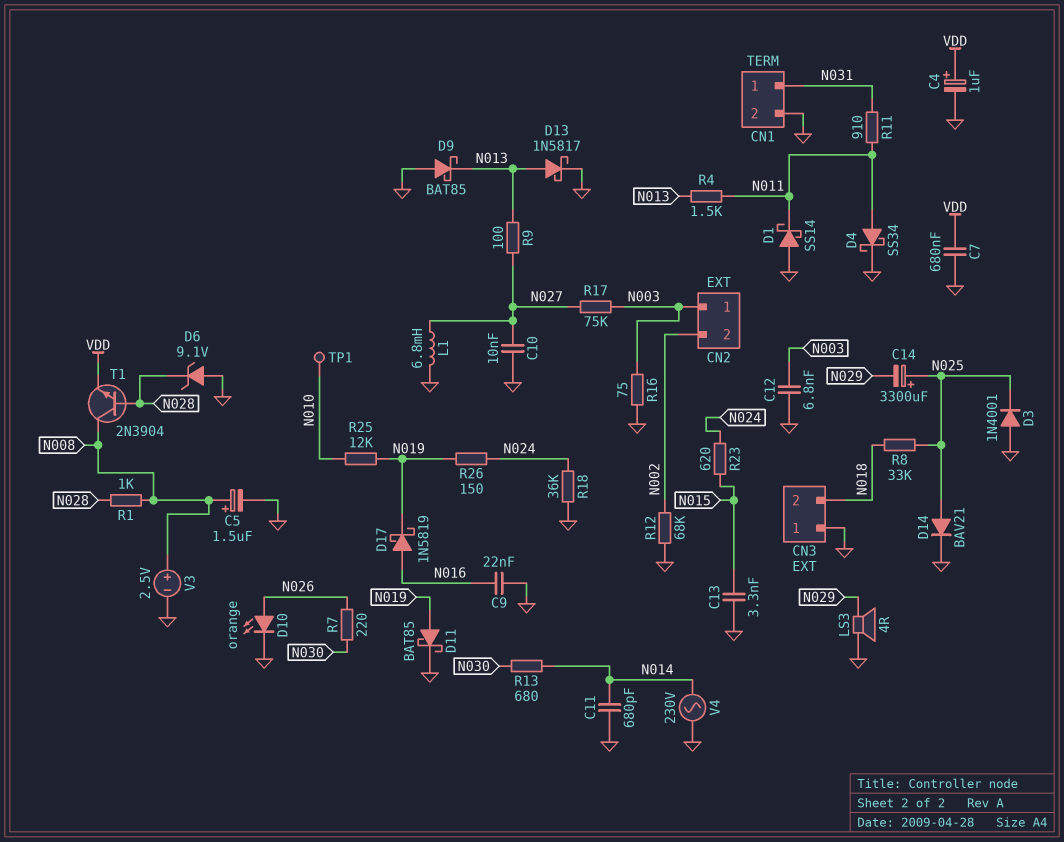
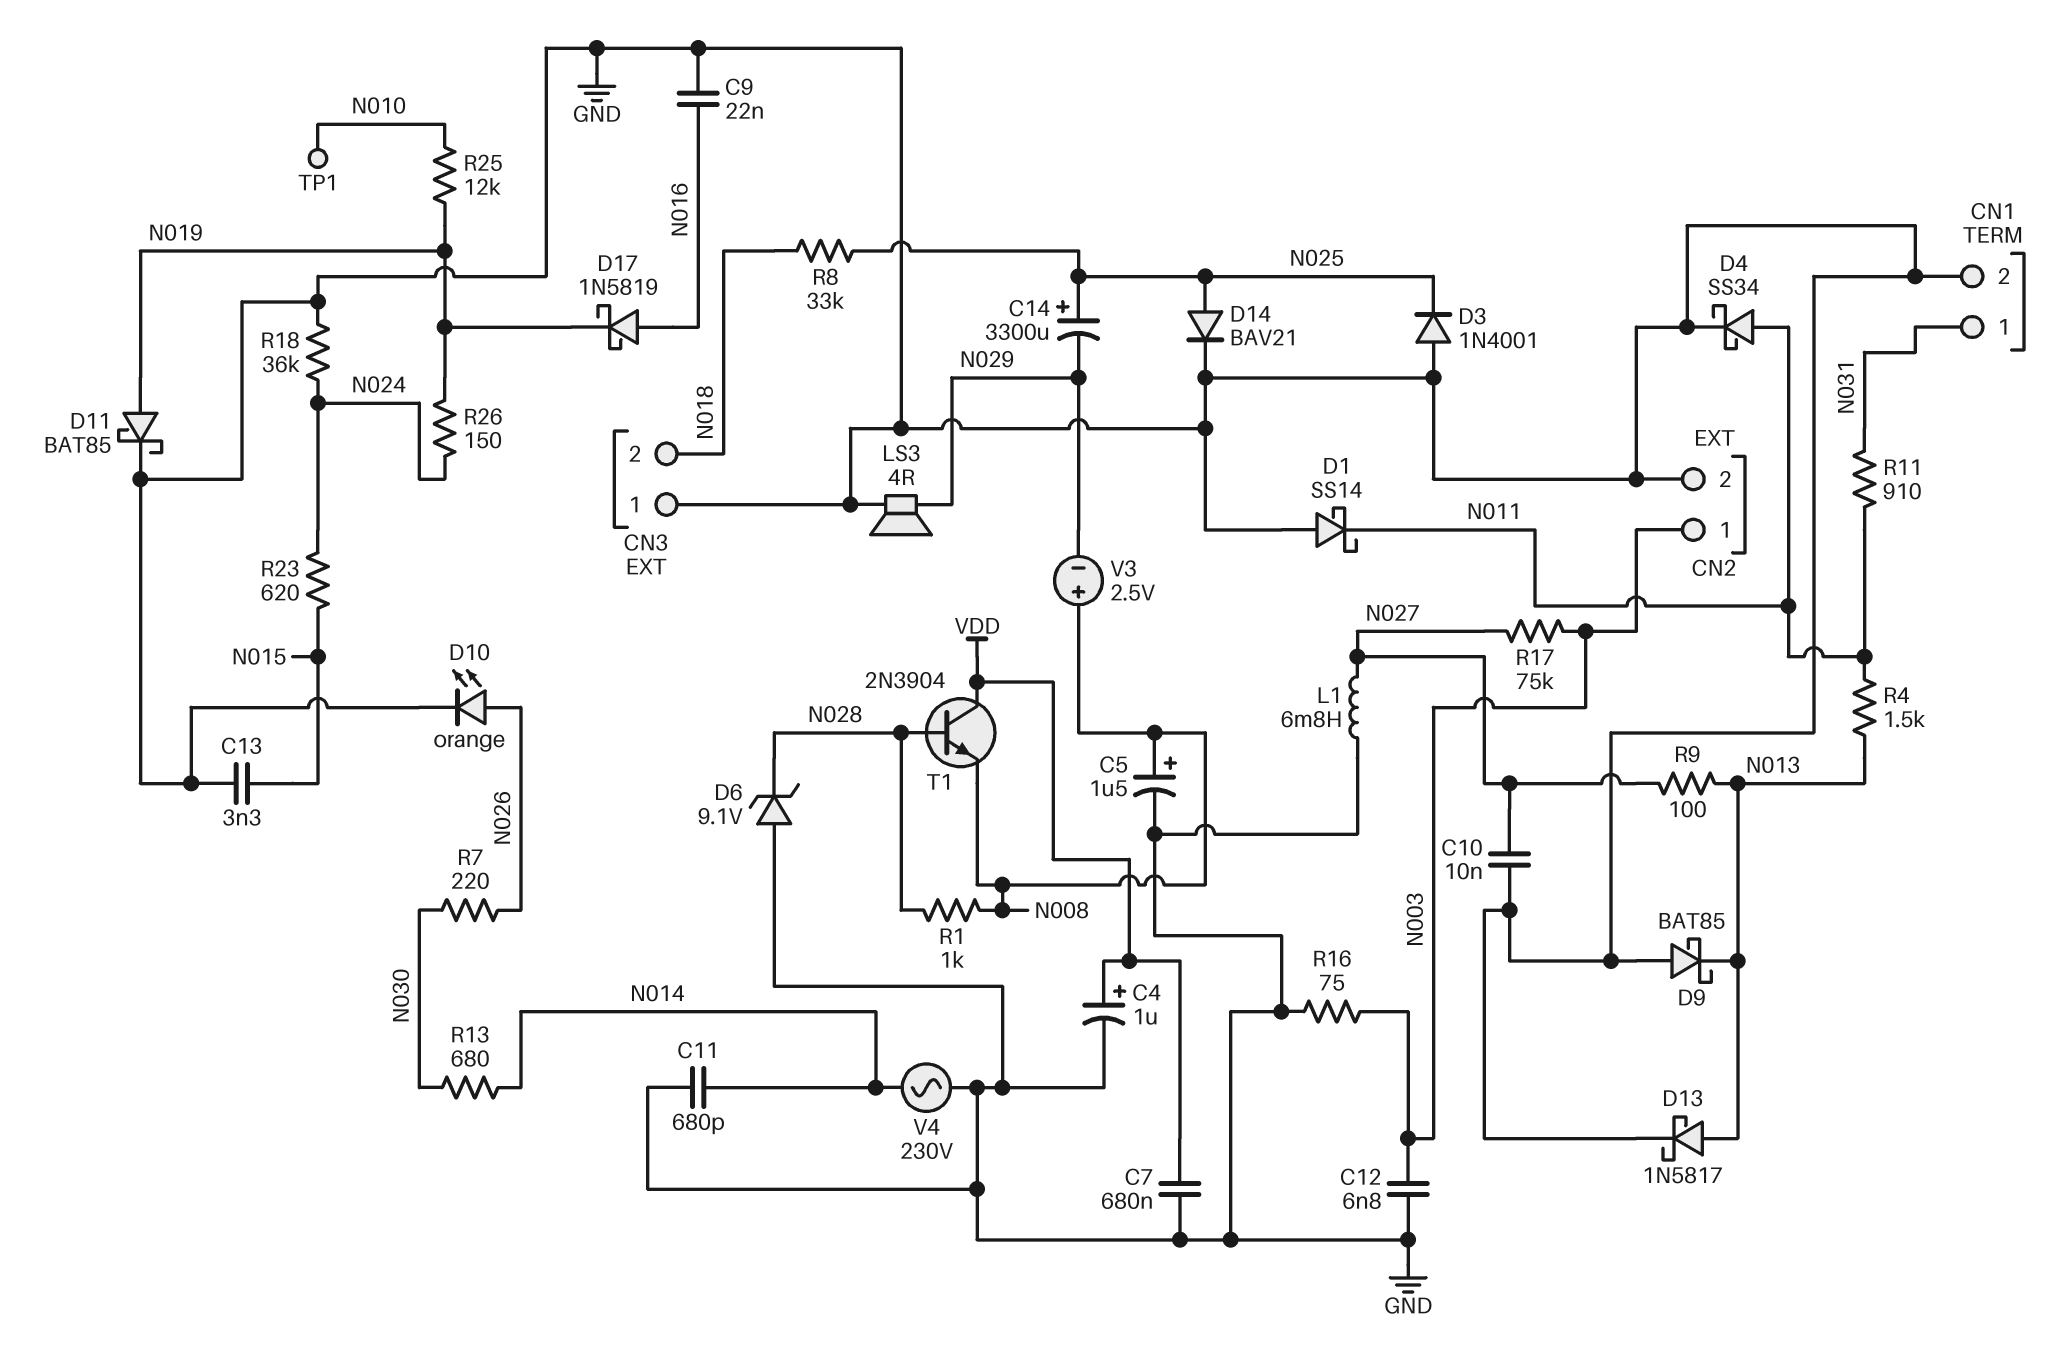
CN2 pin 2: N002 -> GND
R12: 68k (GND, N002) -> none
T1: NPN 2N3904 (B N028, C N008, E VDD) -> NPN 2N3904 (B N028, C VDD, E N008)
V3: 2.5V (plus N008, minus GND) -> 2.5V (plus N008, minus N029)

